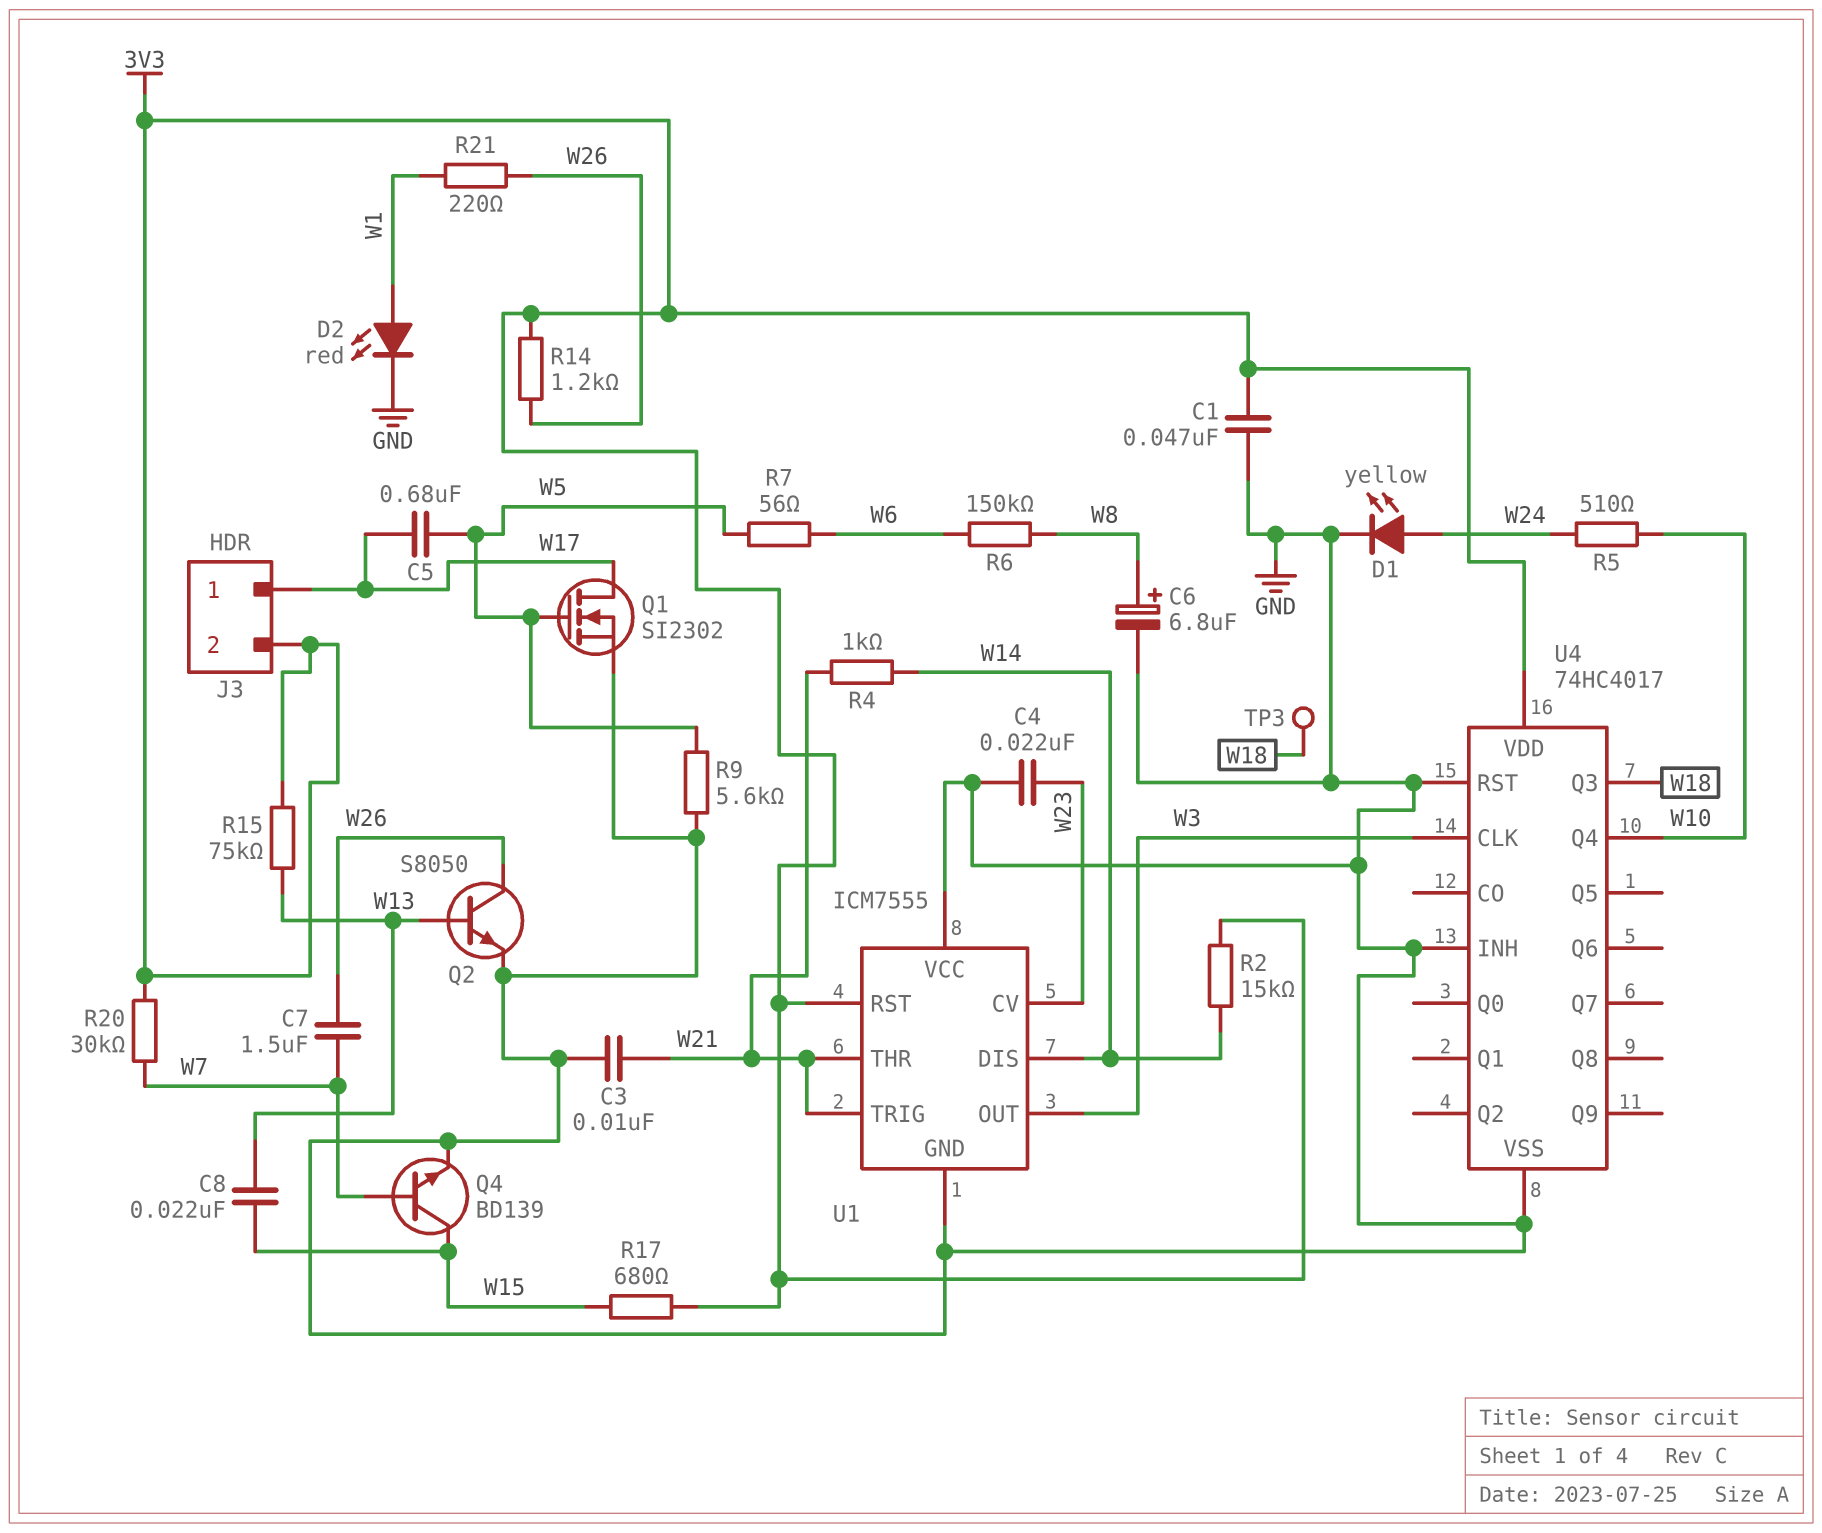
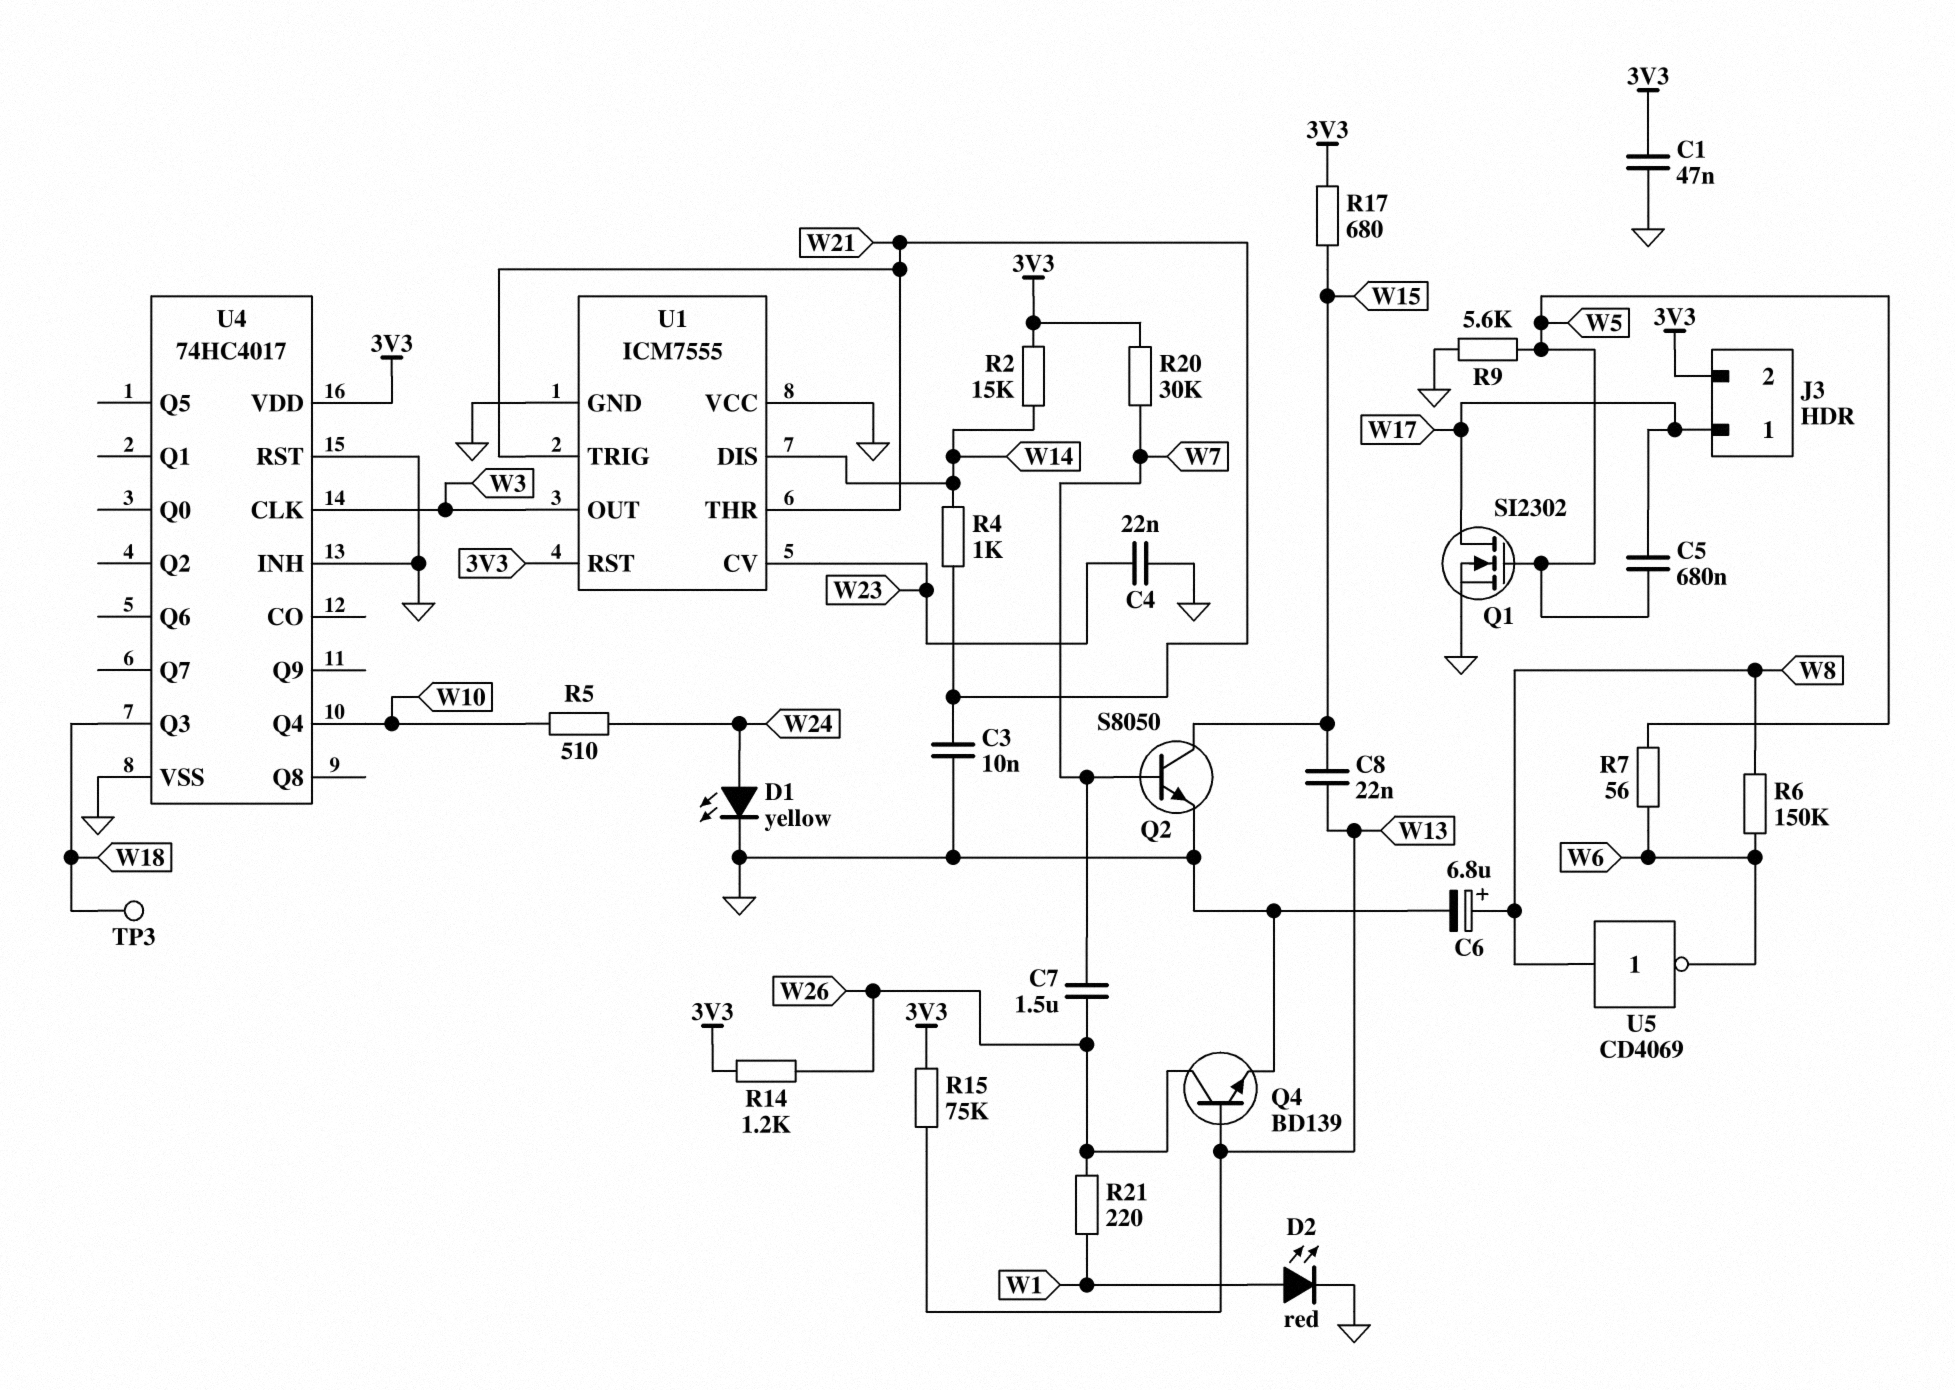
Q2: NPN S8050 (B W13, C W26, E GND) -> NPN S8050 (B W7, C W15, E GND)
Q4: NPN BD139 (B W7, C W15, E GND) -> NPN BD139 (B W13, C W26, E GND)
U5: none -> NOT CD4069 (in W8, out W6)

